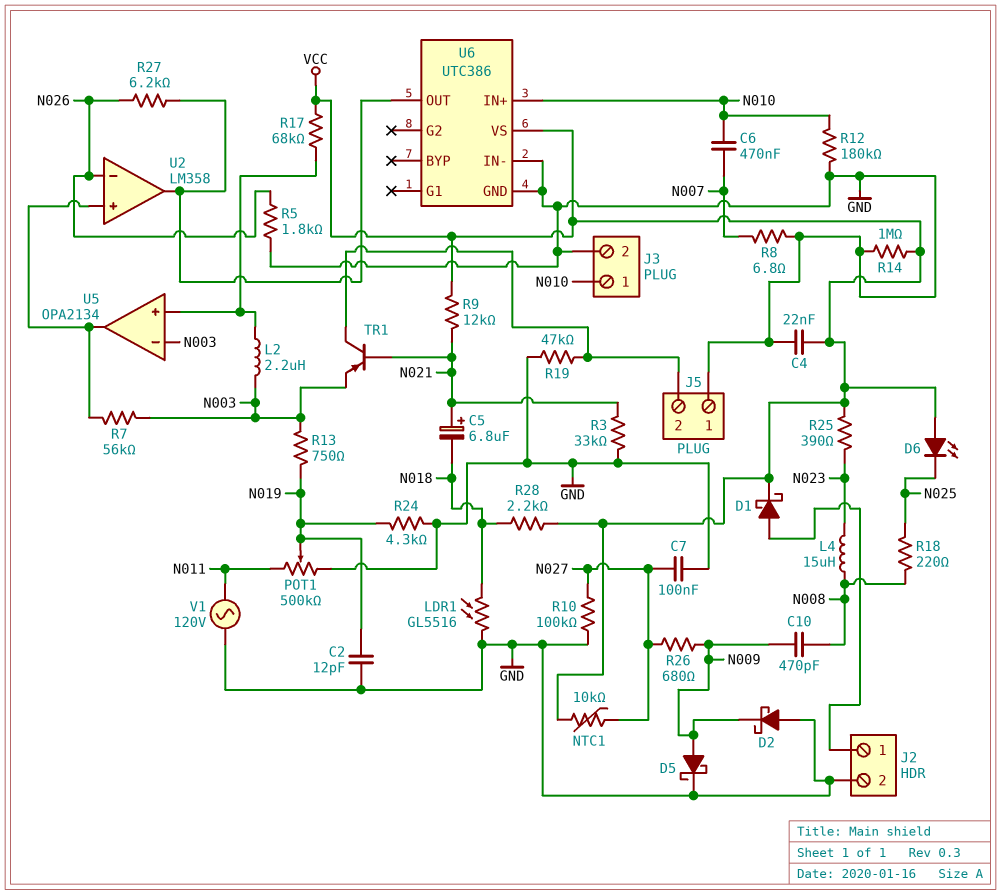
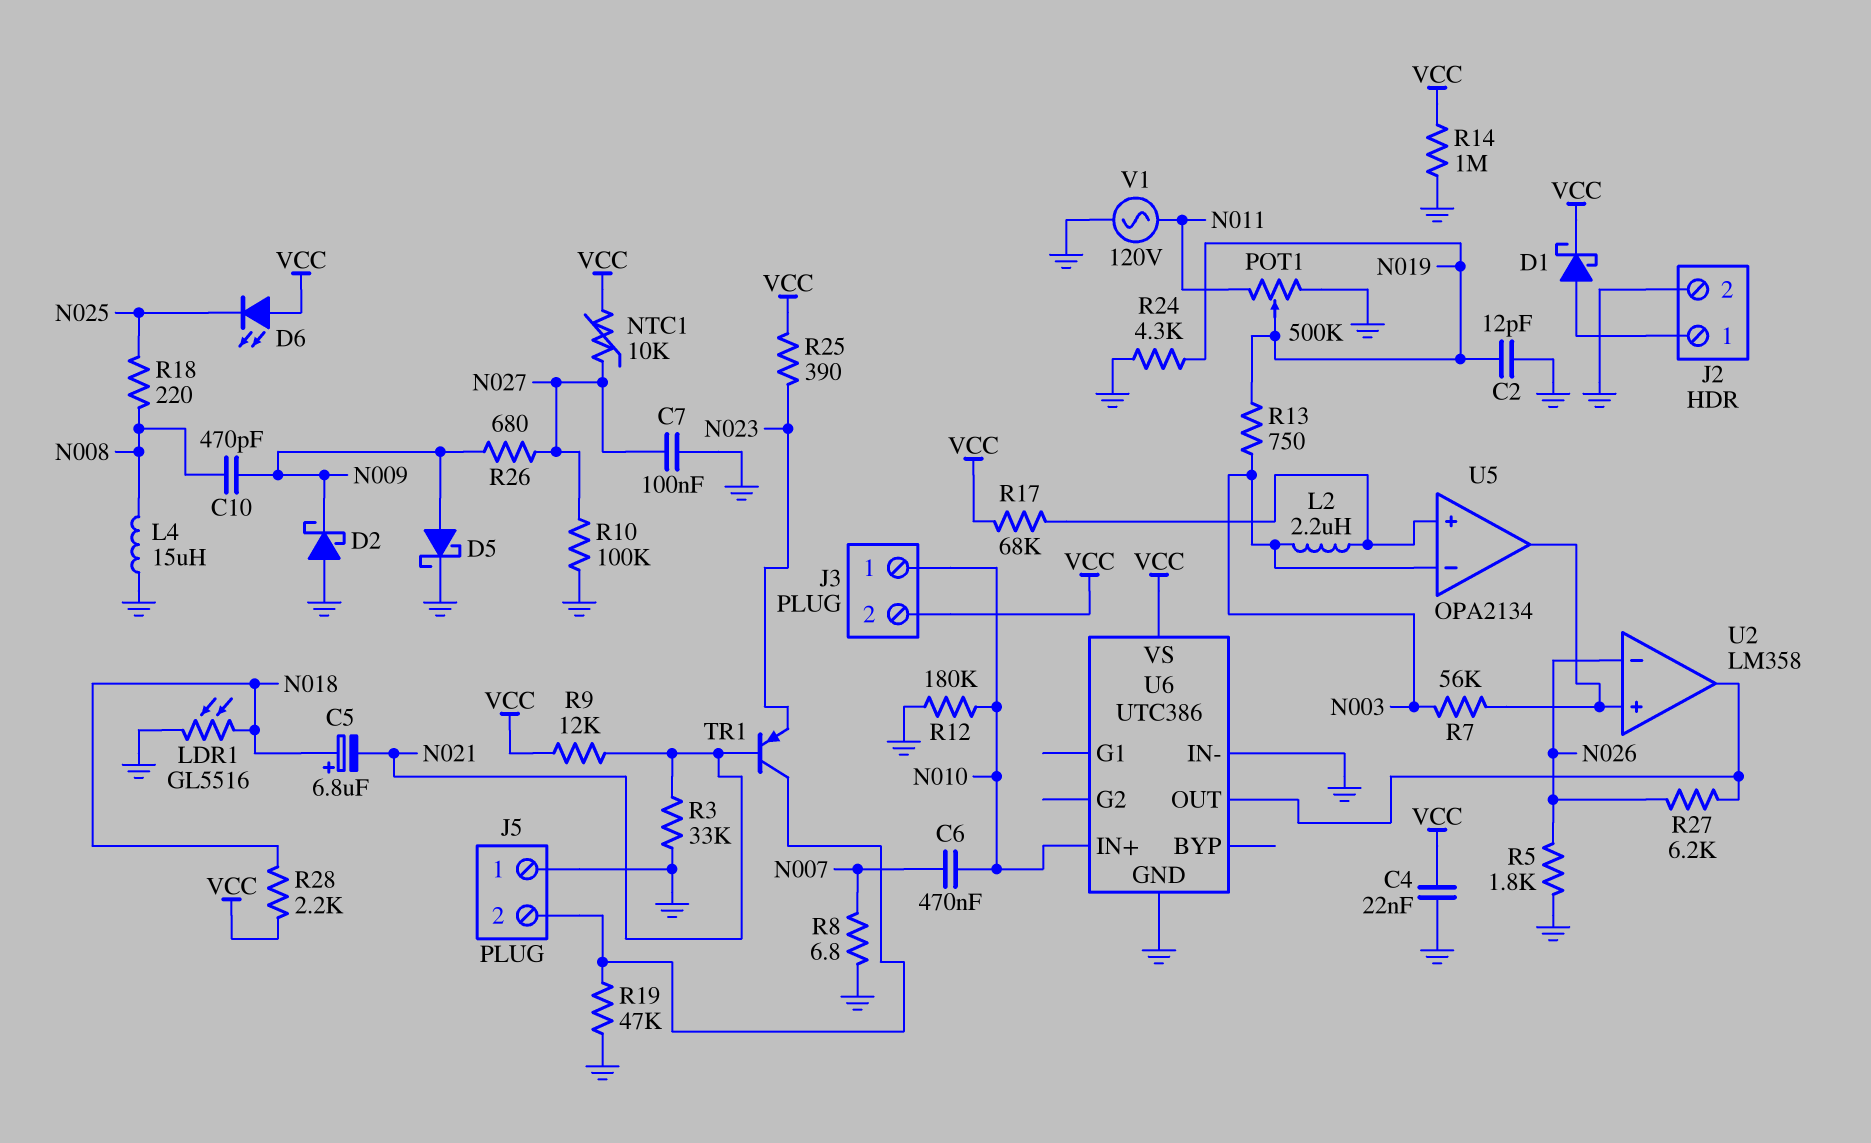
C5: 6.8uF (plus N021, minus N018) -> 6.8uF (plus N018, minus N021)
J3 pin 2: GND -> VCC
L4: 15uH (N008, N023) -> 15uH (GND, N008)
TR1: PNP (B N021, C J5/2, E N003) -> PNP (B N021, C J5/2, E N023)

